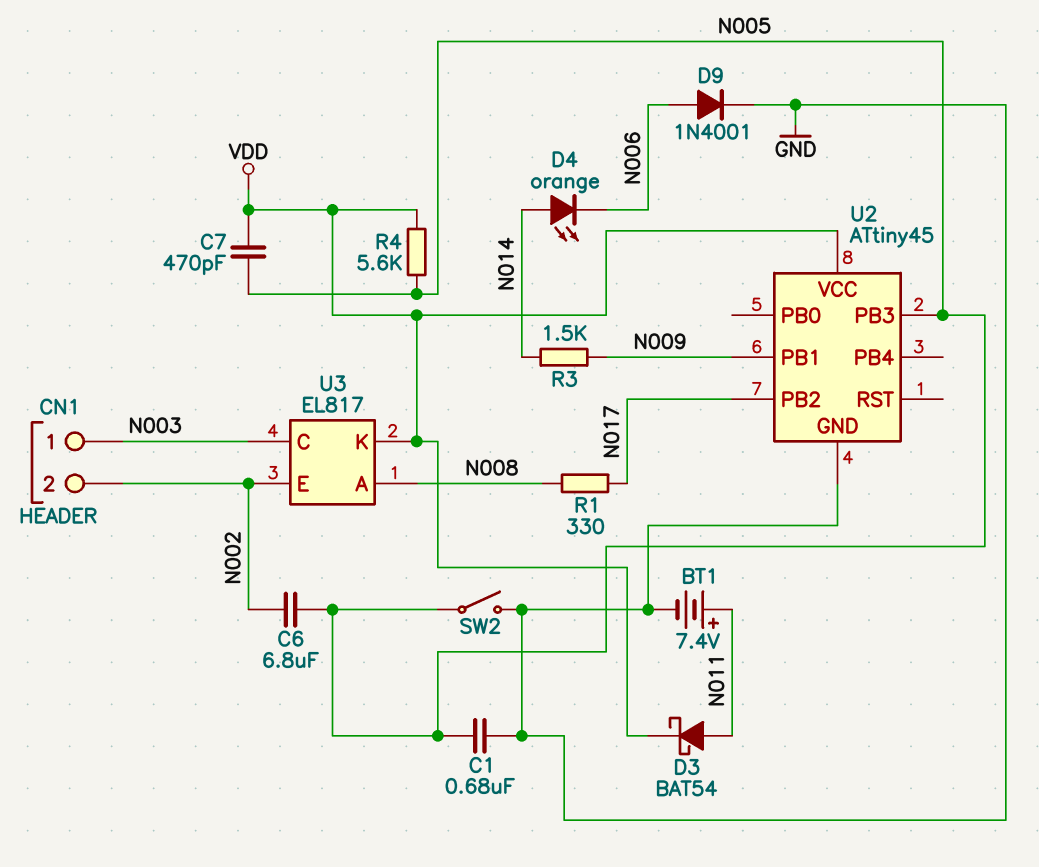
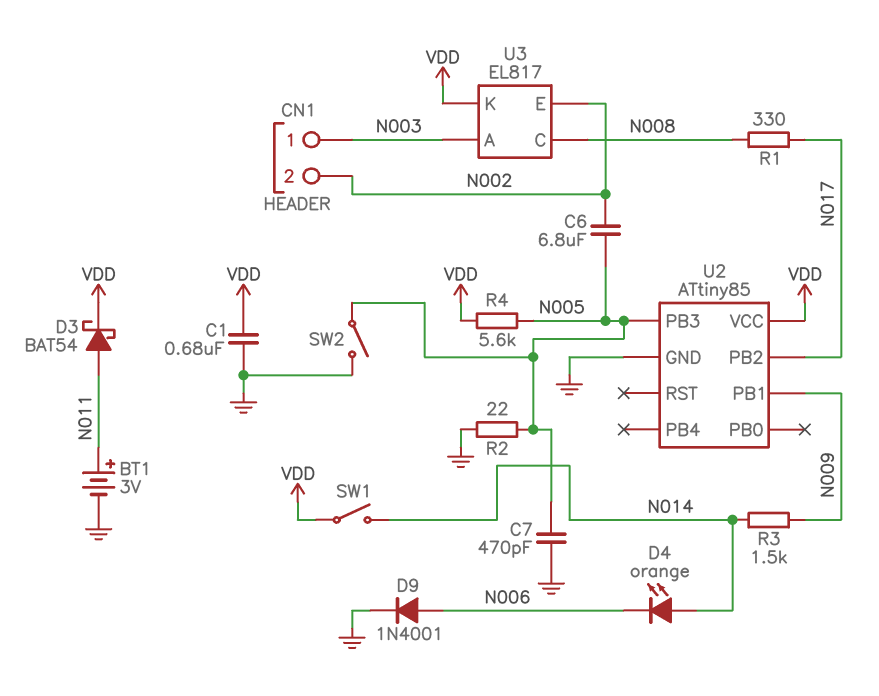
BT1: 7.4V (plus N011, minus GND) -> 3V (plus N011, minus GND)
C1: 680nF (GND, N005) -> 680nF (GND, VDD)
C7: 470pF (N005, VDD) -> 470pF (GND, N005)
R2: none -> 22 (GND, N005)
SW1: none -> switch (N014, VDD)
U2: ATtiny45 -> ATtiny85
U3 pin A: N008 -> N003
U3 pin C: N003 -> N008

